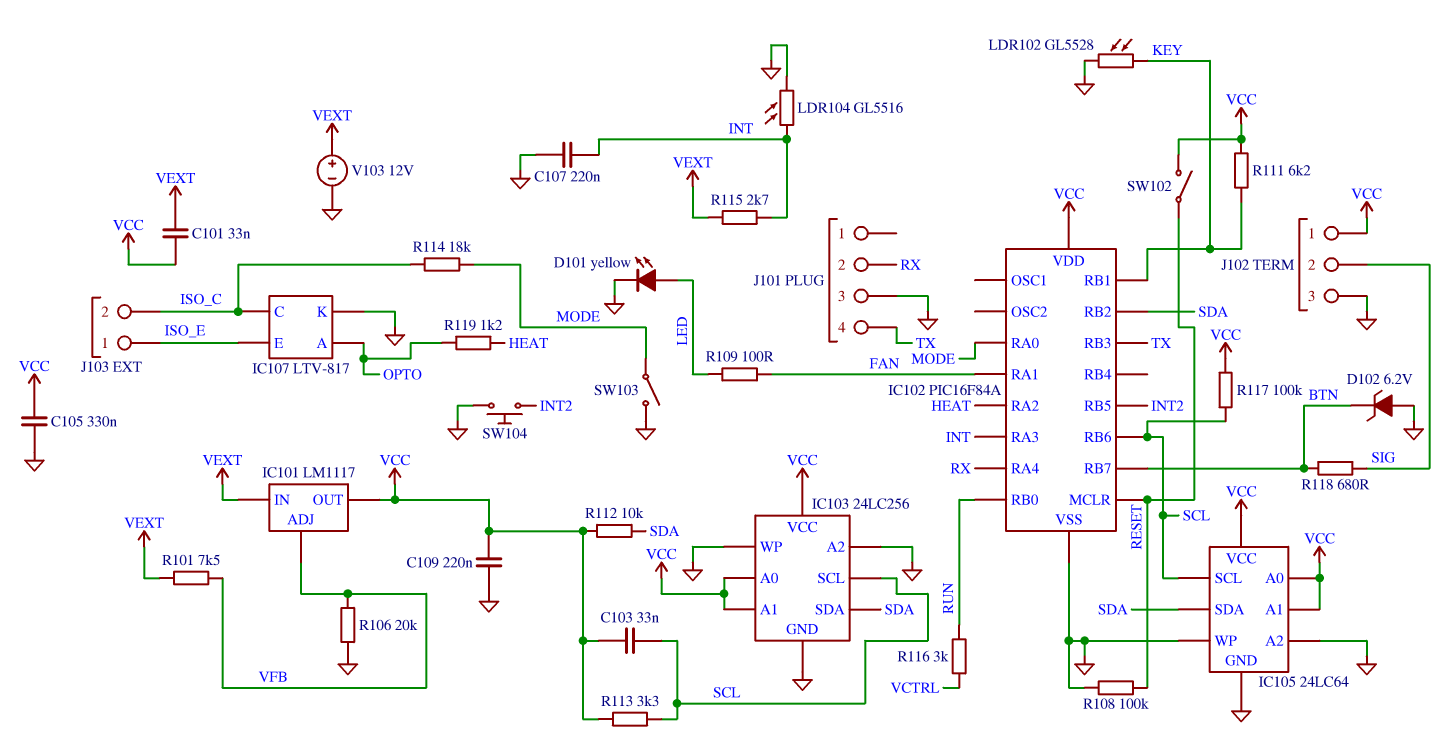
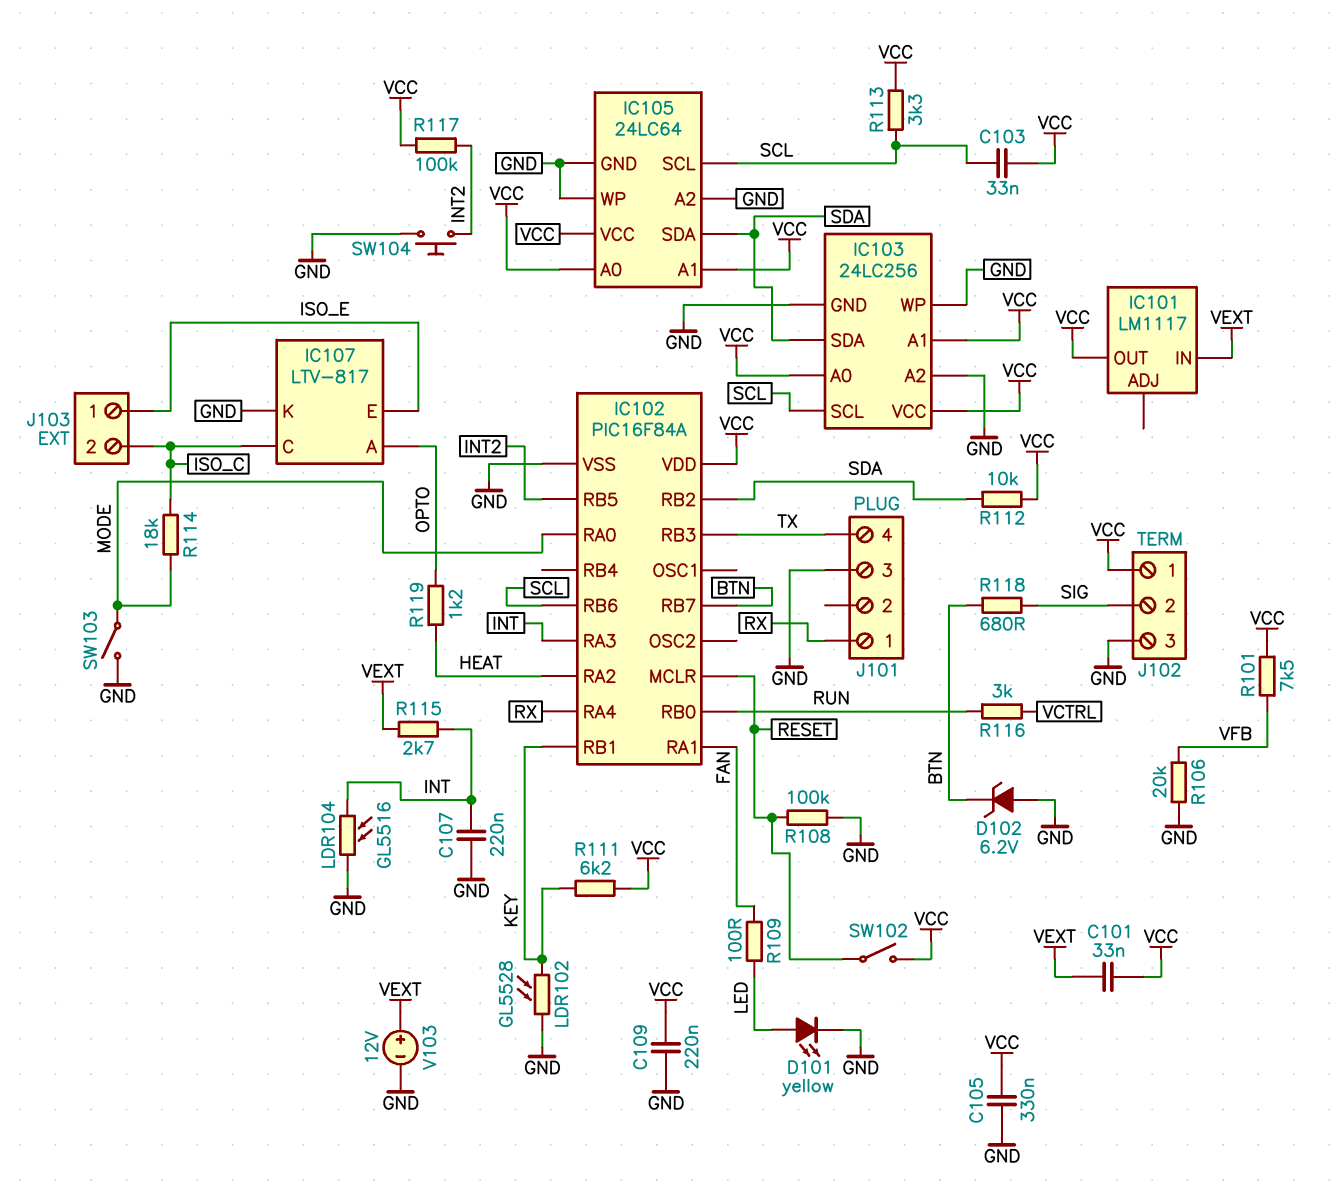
IC101 pin ADJ: VFB -> none
J101 pin 1: none -> RX
J101 pin 2: RX -> none
R101: 7.5k (VEXT, VFB) -> 7.5k (VCC, VFB)
R117: 100k (SCL, VCC) -> 100k (INT2, VCC)

